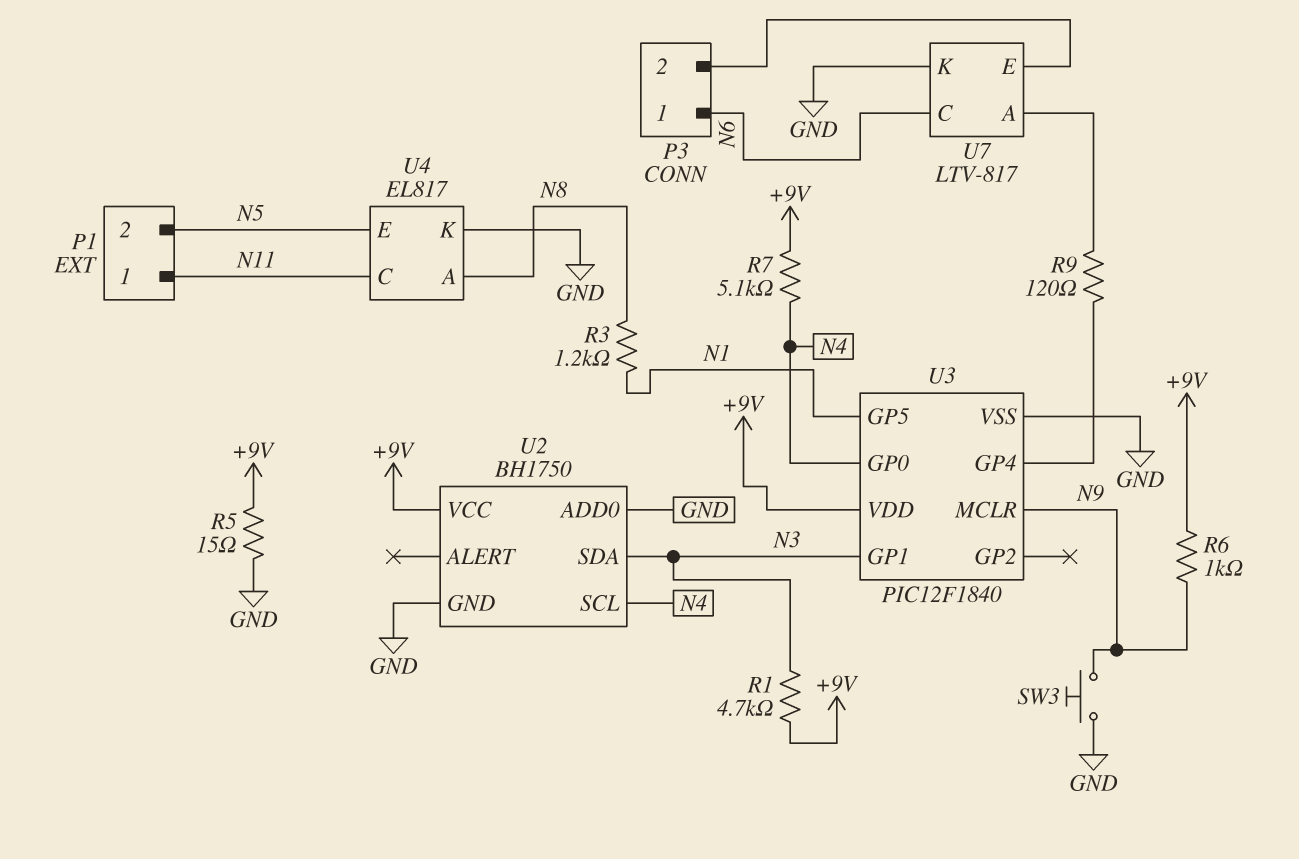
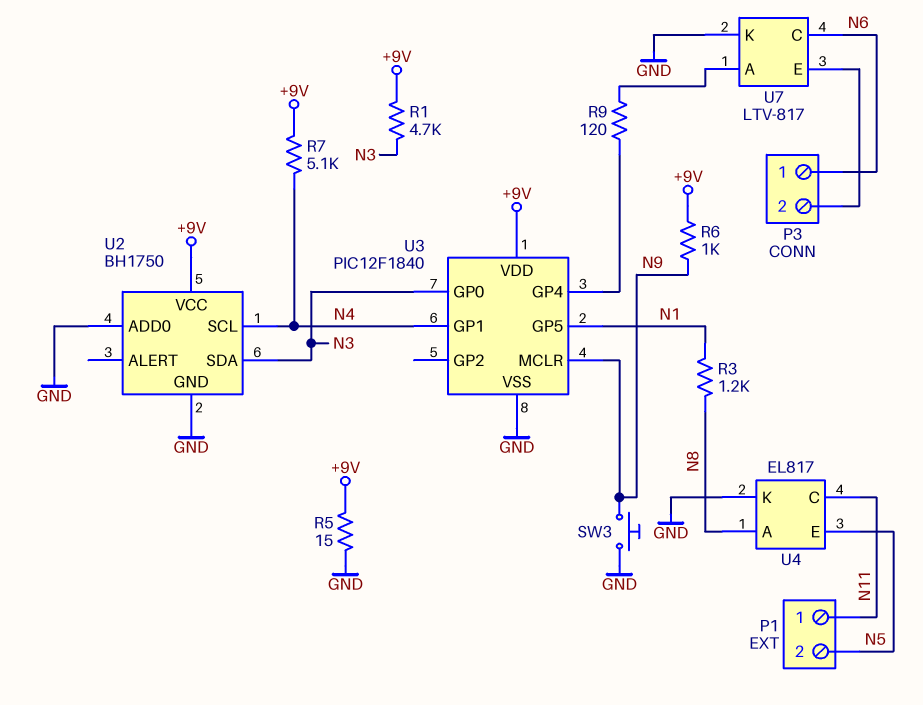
U3 pin GP0: N4 -> N3
U3 pin GP1: N3 -> N4

